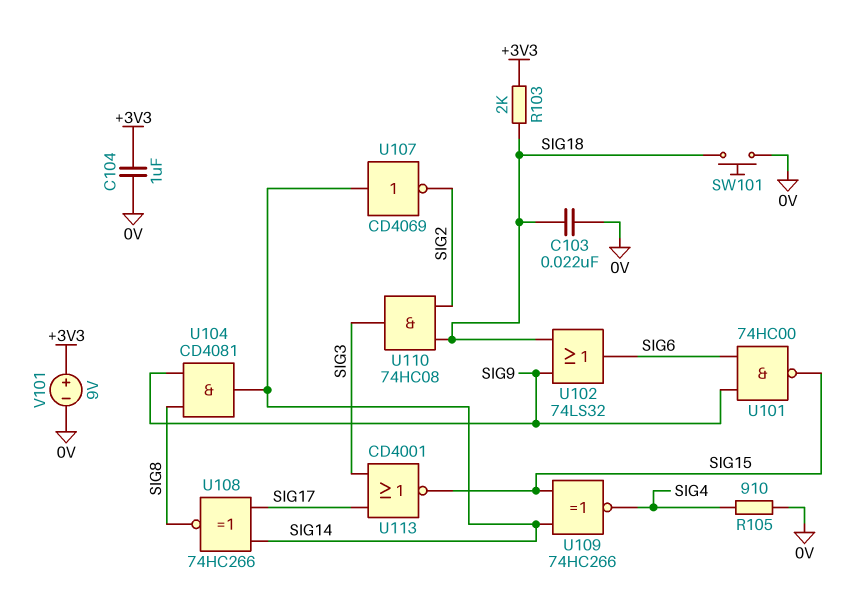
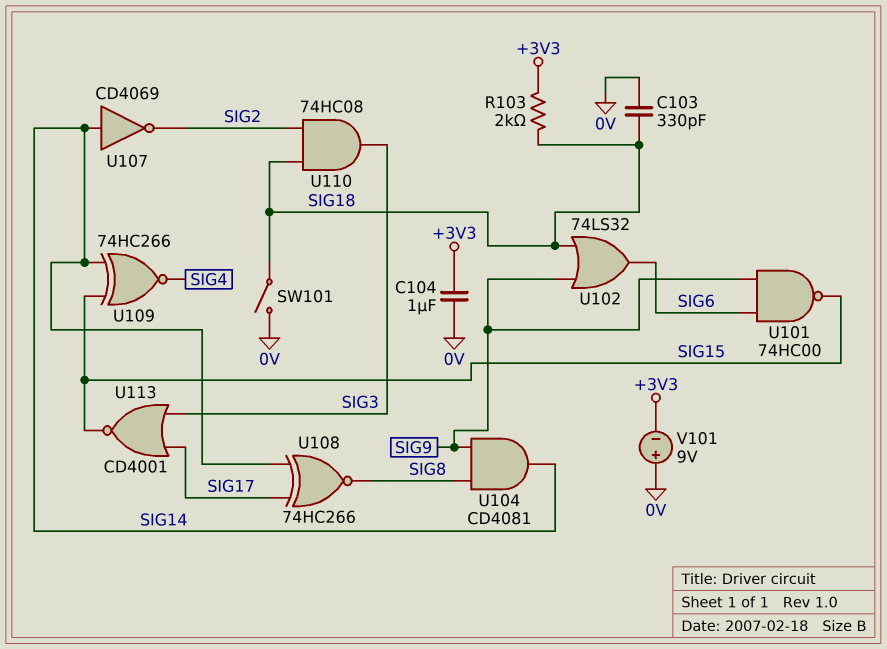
C103: 22nF (0V, SIG18) -> 330pF (0V, SIG18)
R105: 910 (0V, SIG4) -> none
SW101: button (0V, SIG18) -> switch (0V, SIG18)
V101: 9V (plus +3V3, minus 0V) -> 9V (plus 0V, minus +3V3)

